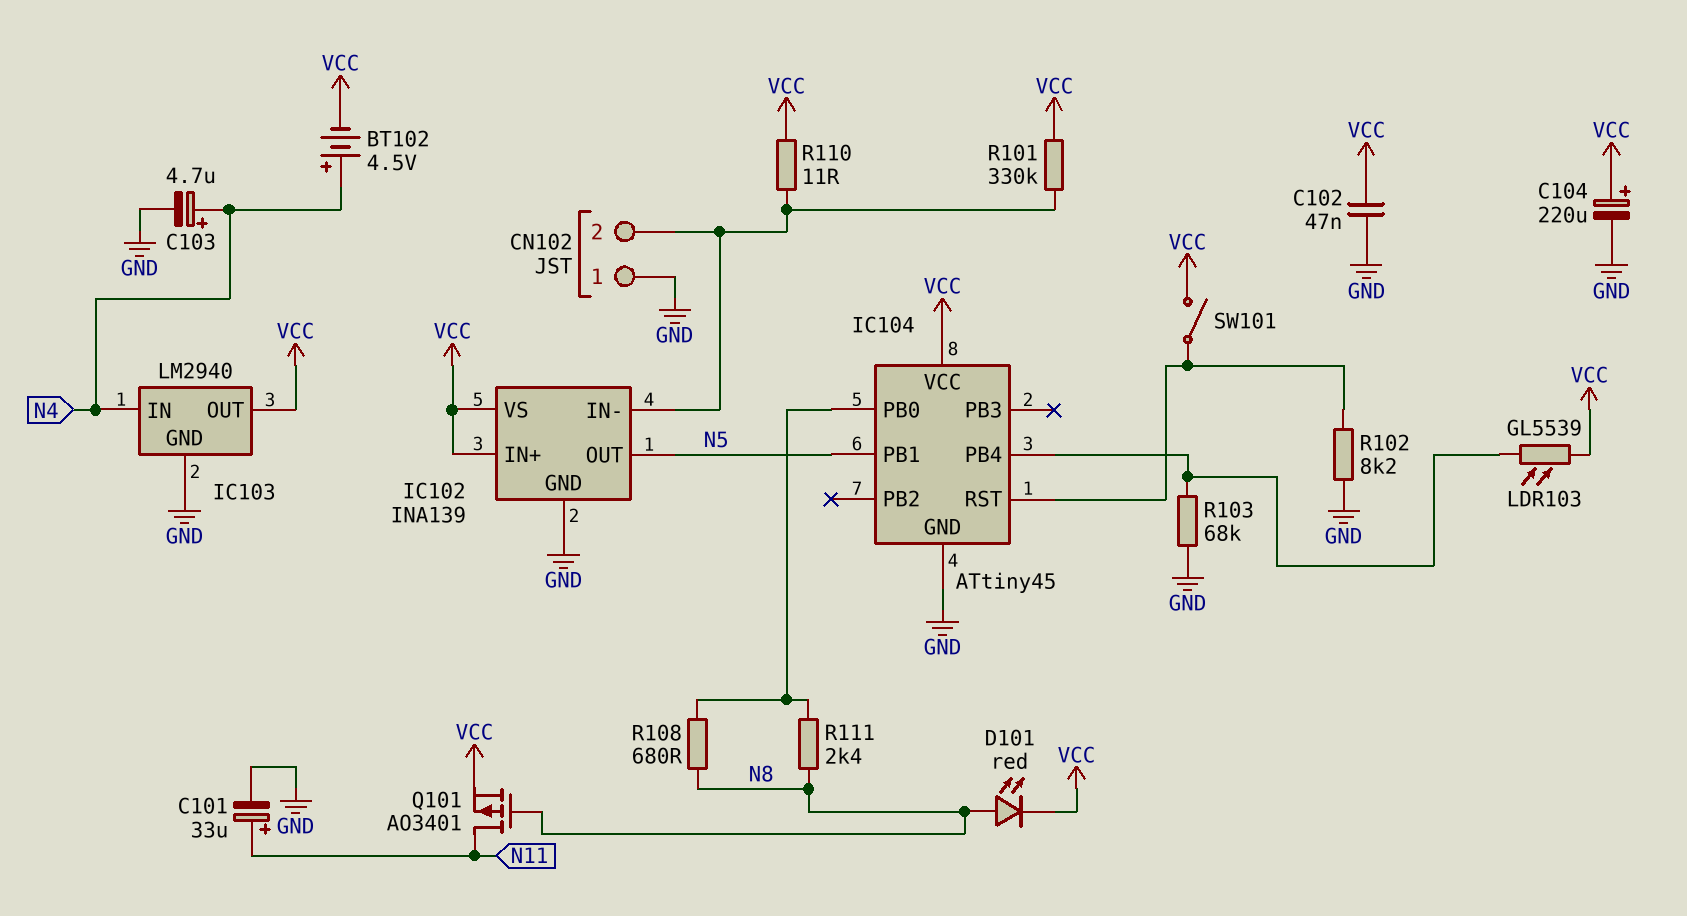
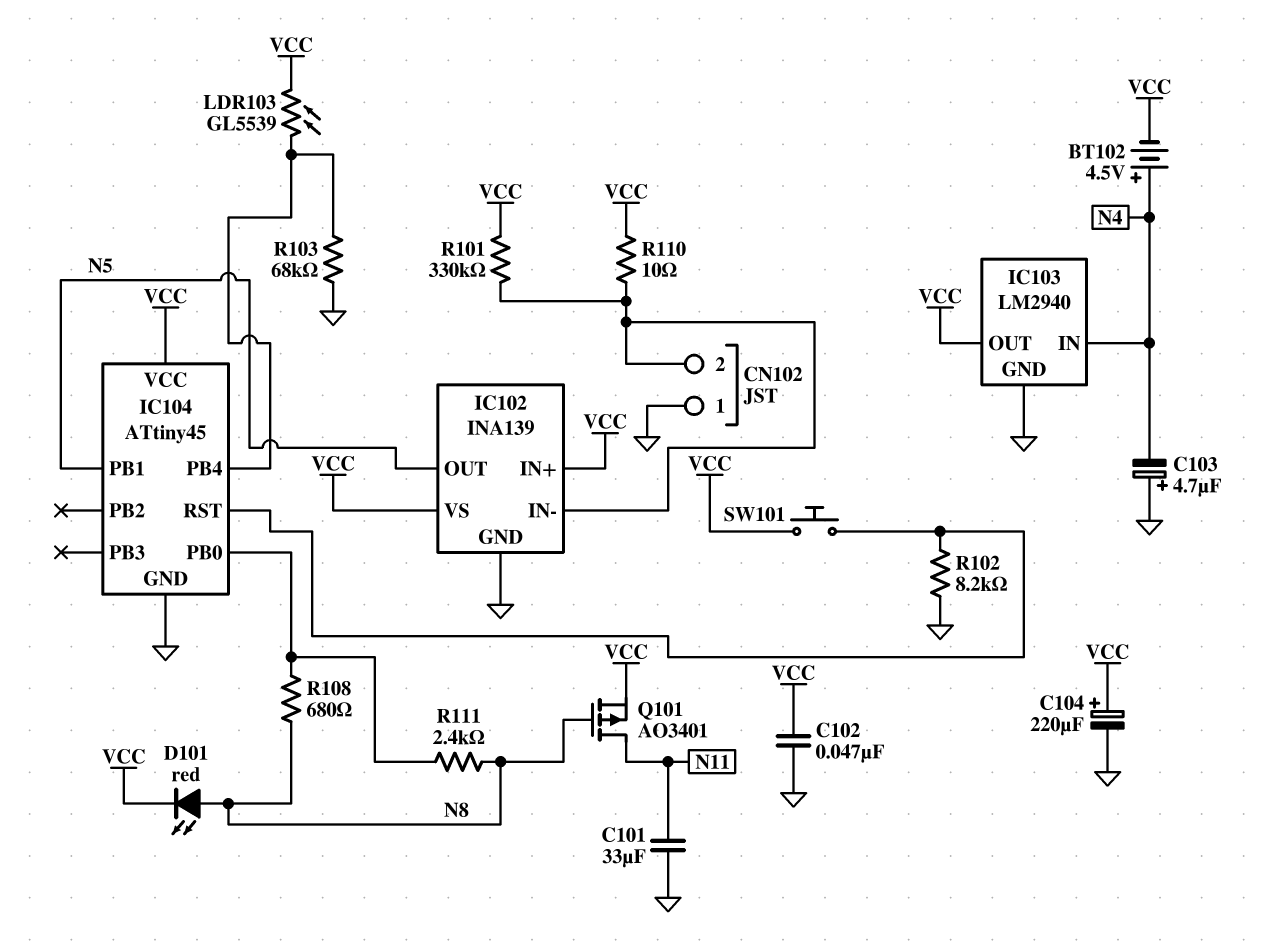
C101: 33uF (plus N11, minus GND) -> 33uF (GND, N11)
C103: 4.7uF (plus N4, minus GND) -> 4.7uF (plus GND, minus N4)
R110: 11 (CN102/2, VCC) -> 10 (CN102/2, VCC)
SW101: switch (IC104/RST, VCC) -> button (IC104/RST, VCC)

